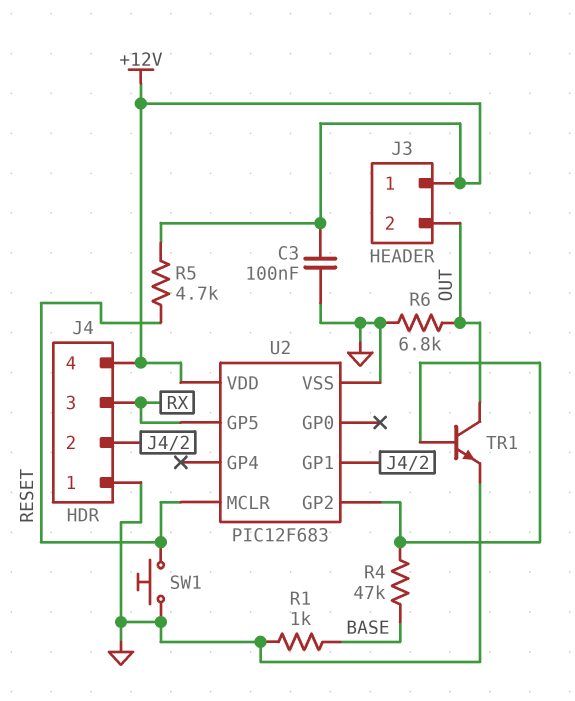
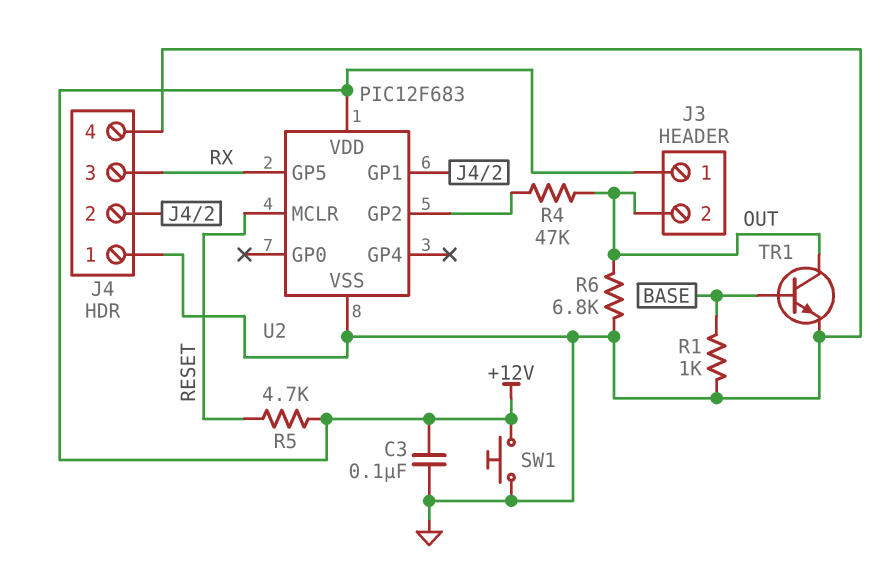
J4 pin 4: +12V -> GND
R4: 47k (BASE, U2/GP2) -> 47k (OUT, U2/GP2)
SW1: button (GND, RESET) -> button (+12V, GND)
TR1: NPN (B U2/GP2, C OUT, E GND) -> NPN (B BASE, C OUT, E GND)

